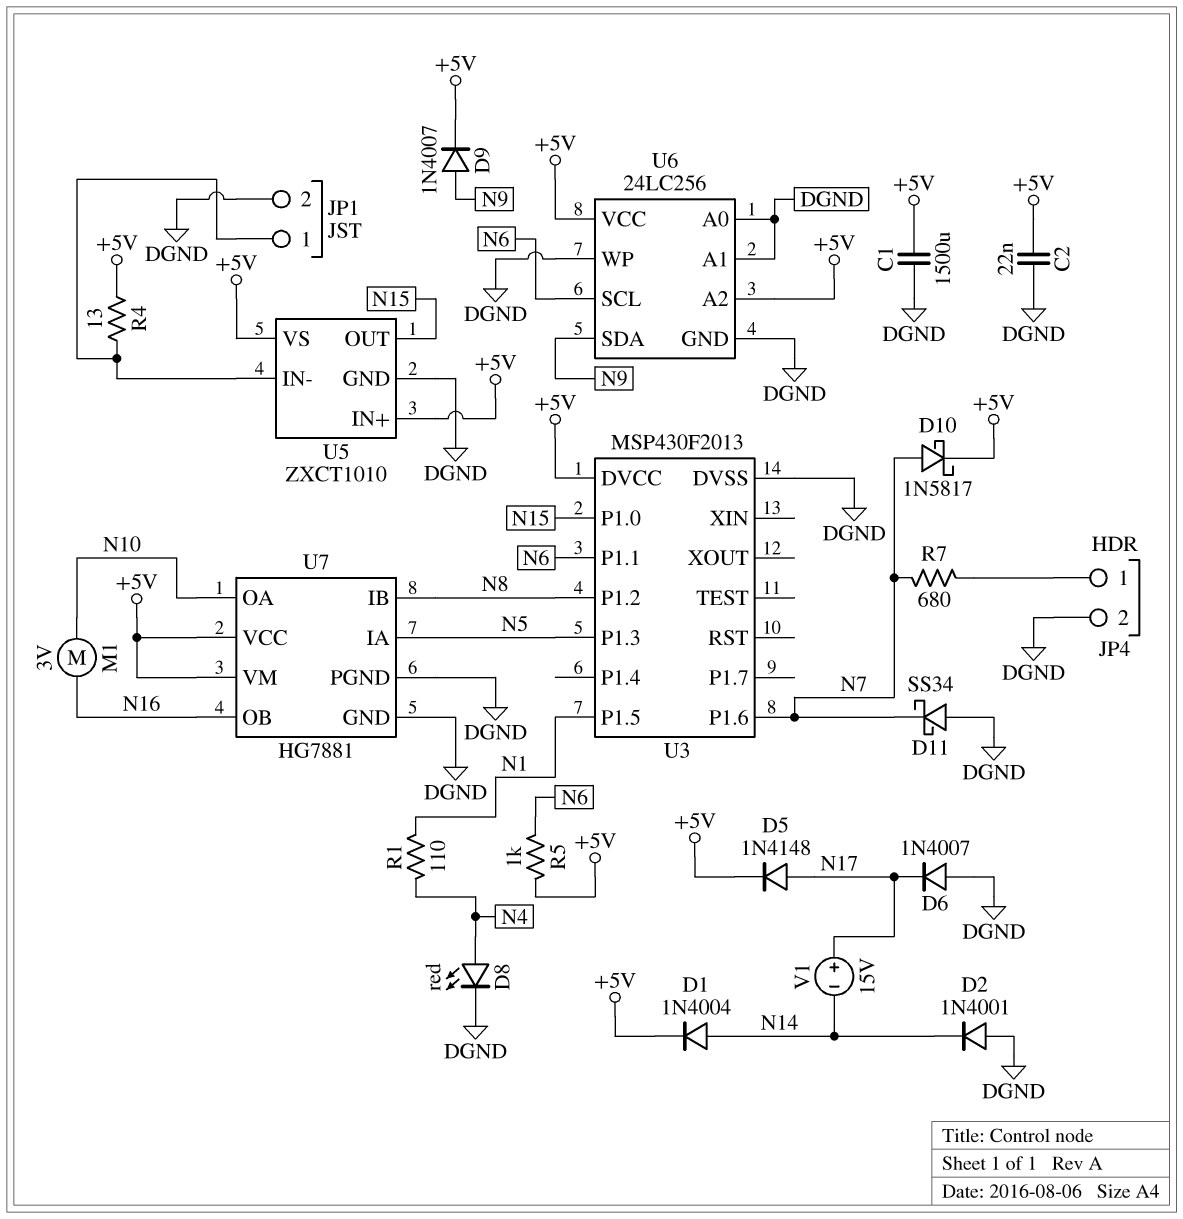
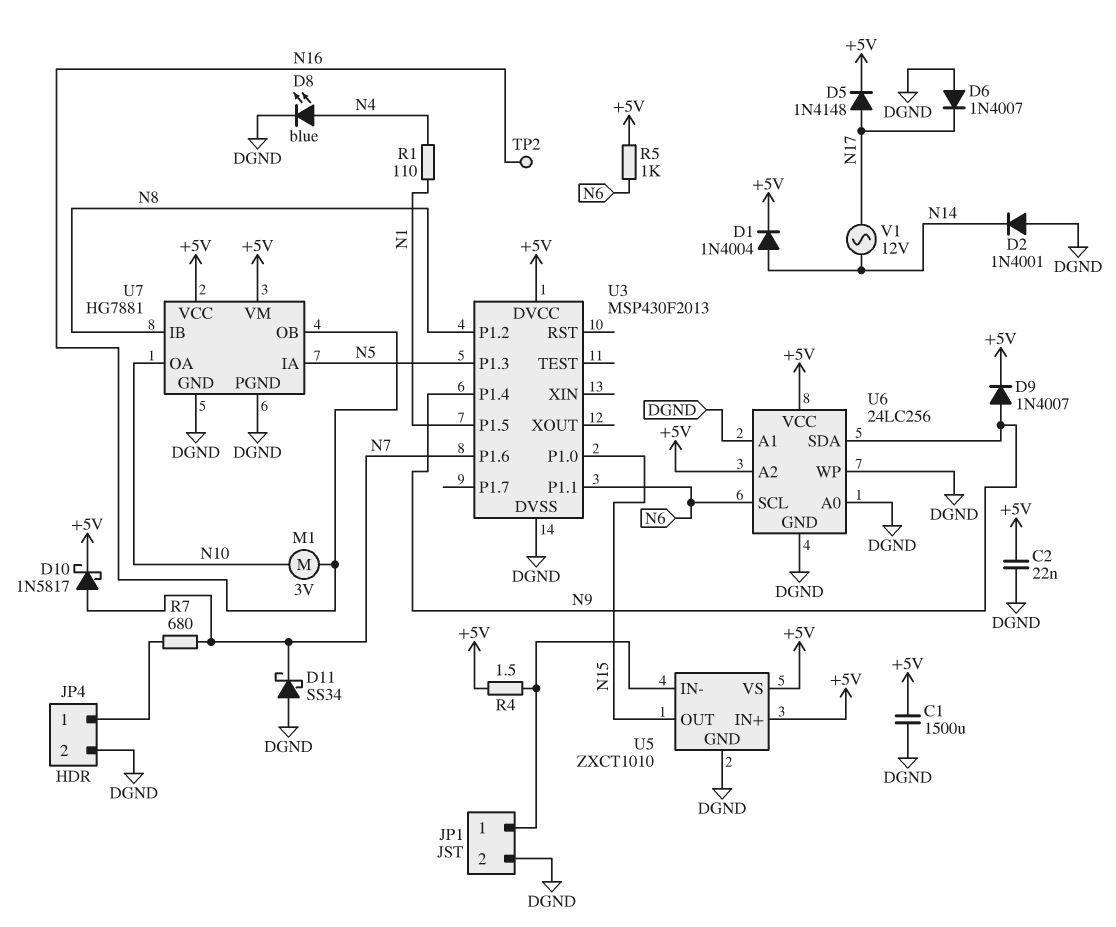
D8: LED red (A N4, K DGND) -> LED blue (A N4, K DGND)
R4: 13 (+5V, JP1/1) -> 1.5 (+5V, JP1/1)
TP2: none -> test point (N16)
U3 pin P1.4: none -> N9
V1: 15V (plus N17, minus N14) -> AC 12V (N14, N17)

